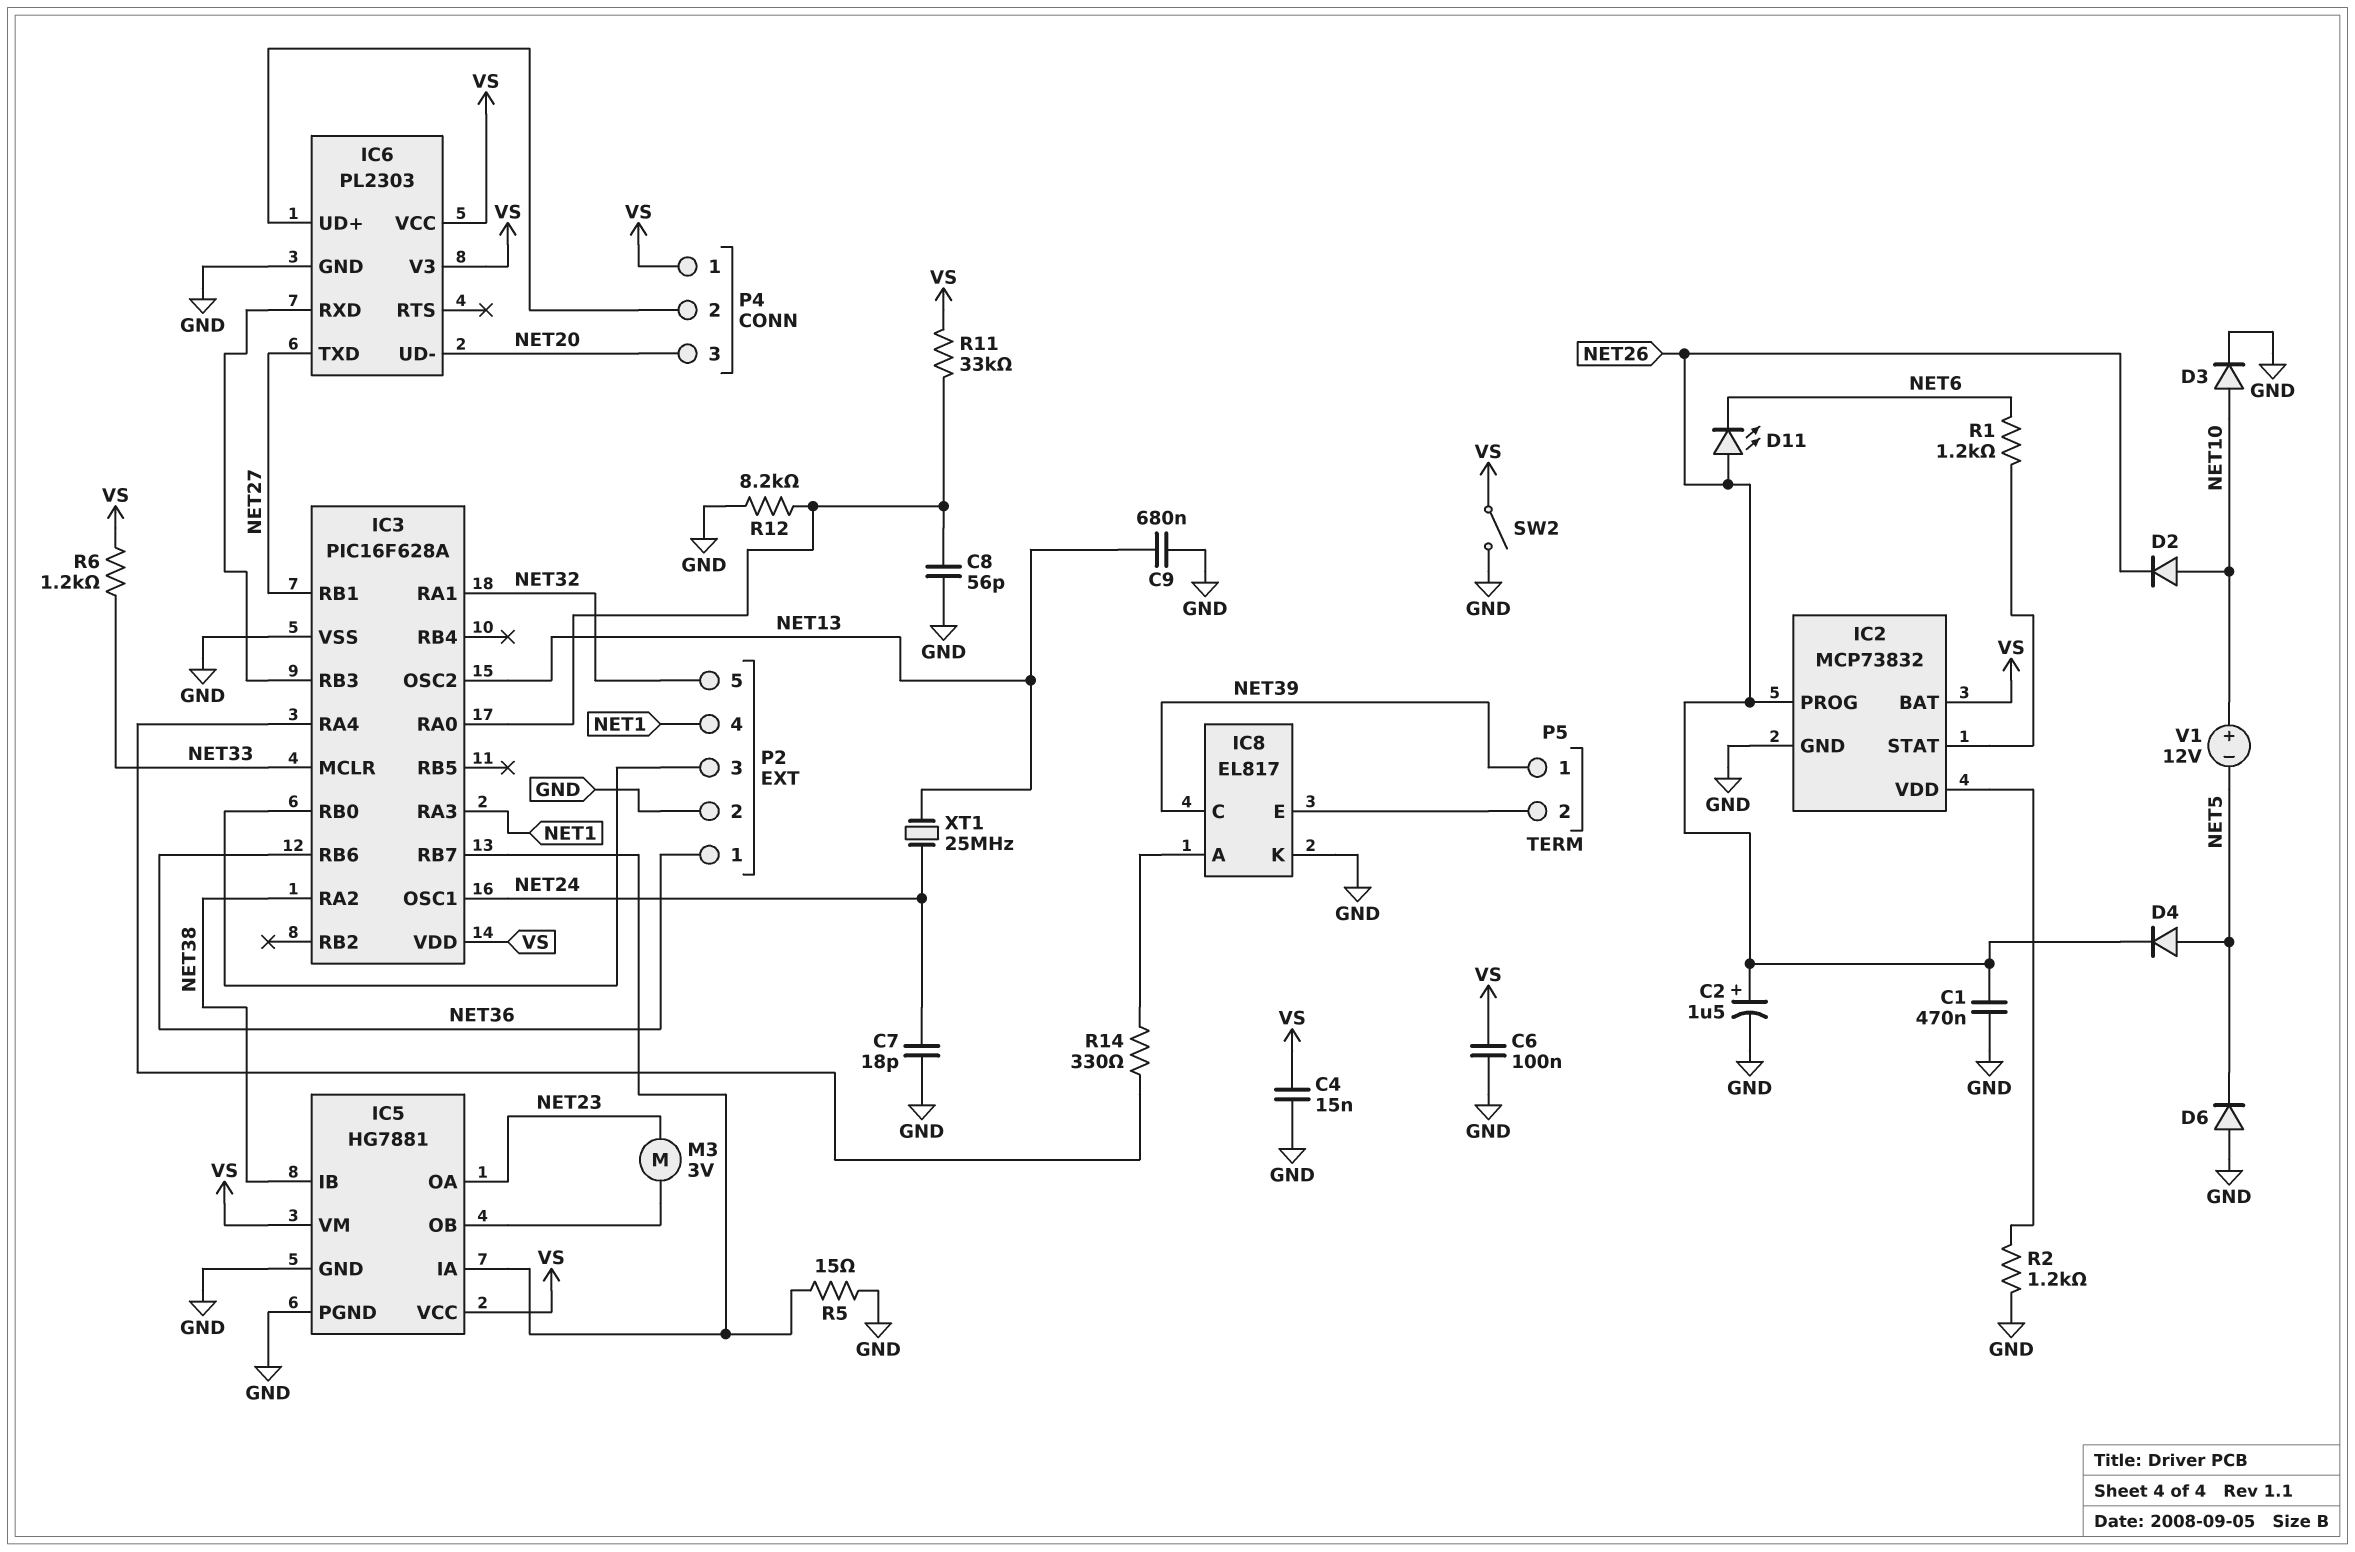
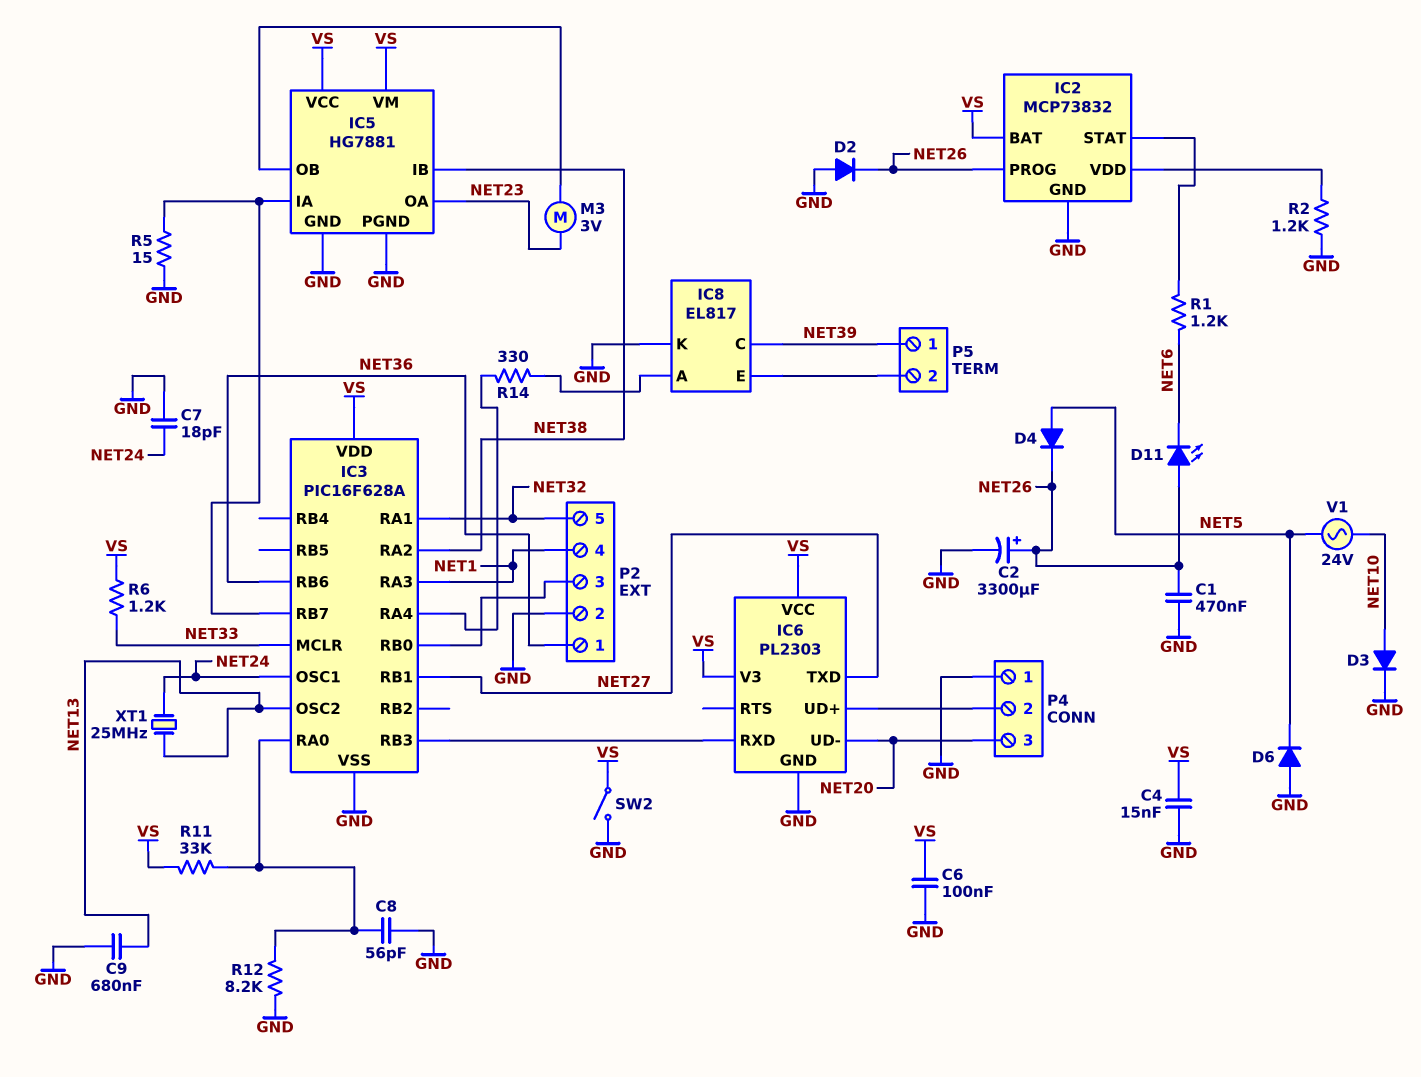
C2: 1.5uF (plus NET26, minus GND) -> 3300uF (plus NET26, minus GND)
D2: diode (A NET10, K NET26) -> diode (A GND, K NET26)
P4 pin 1: VS -> GND
V1: 12V (plus NET10, minus NET5) -> AC 24V (NET5, NET10)

